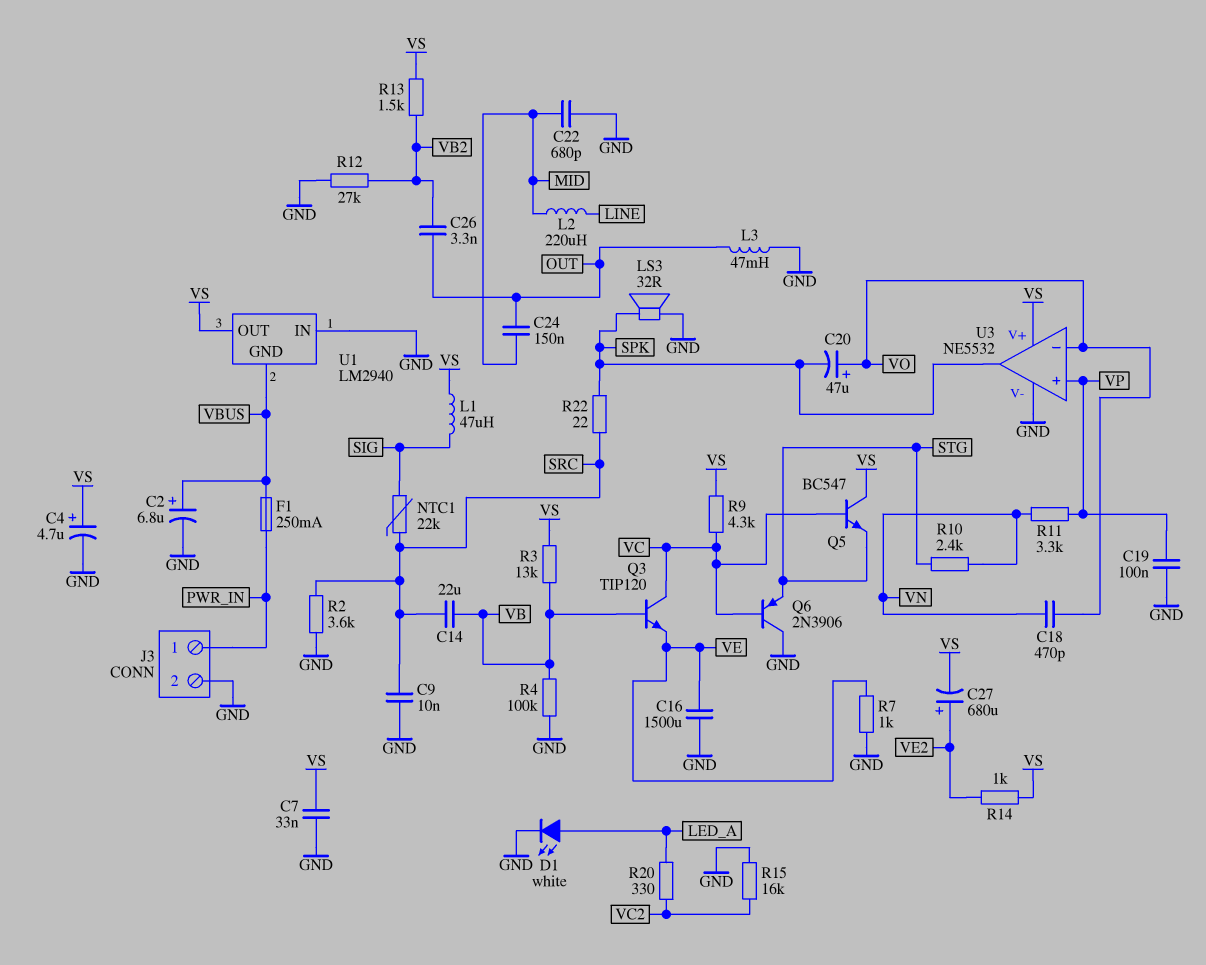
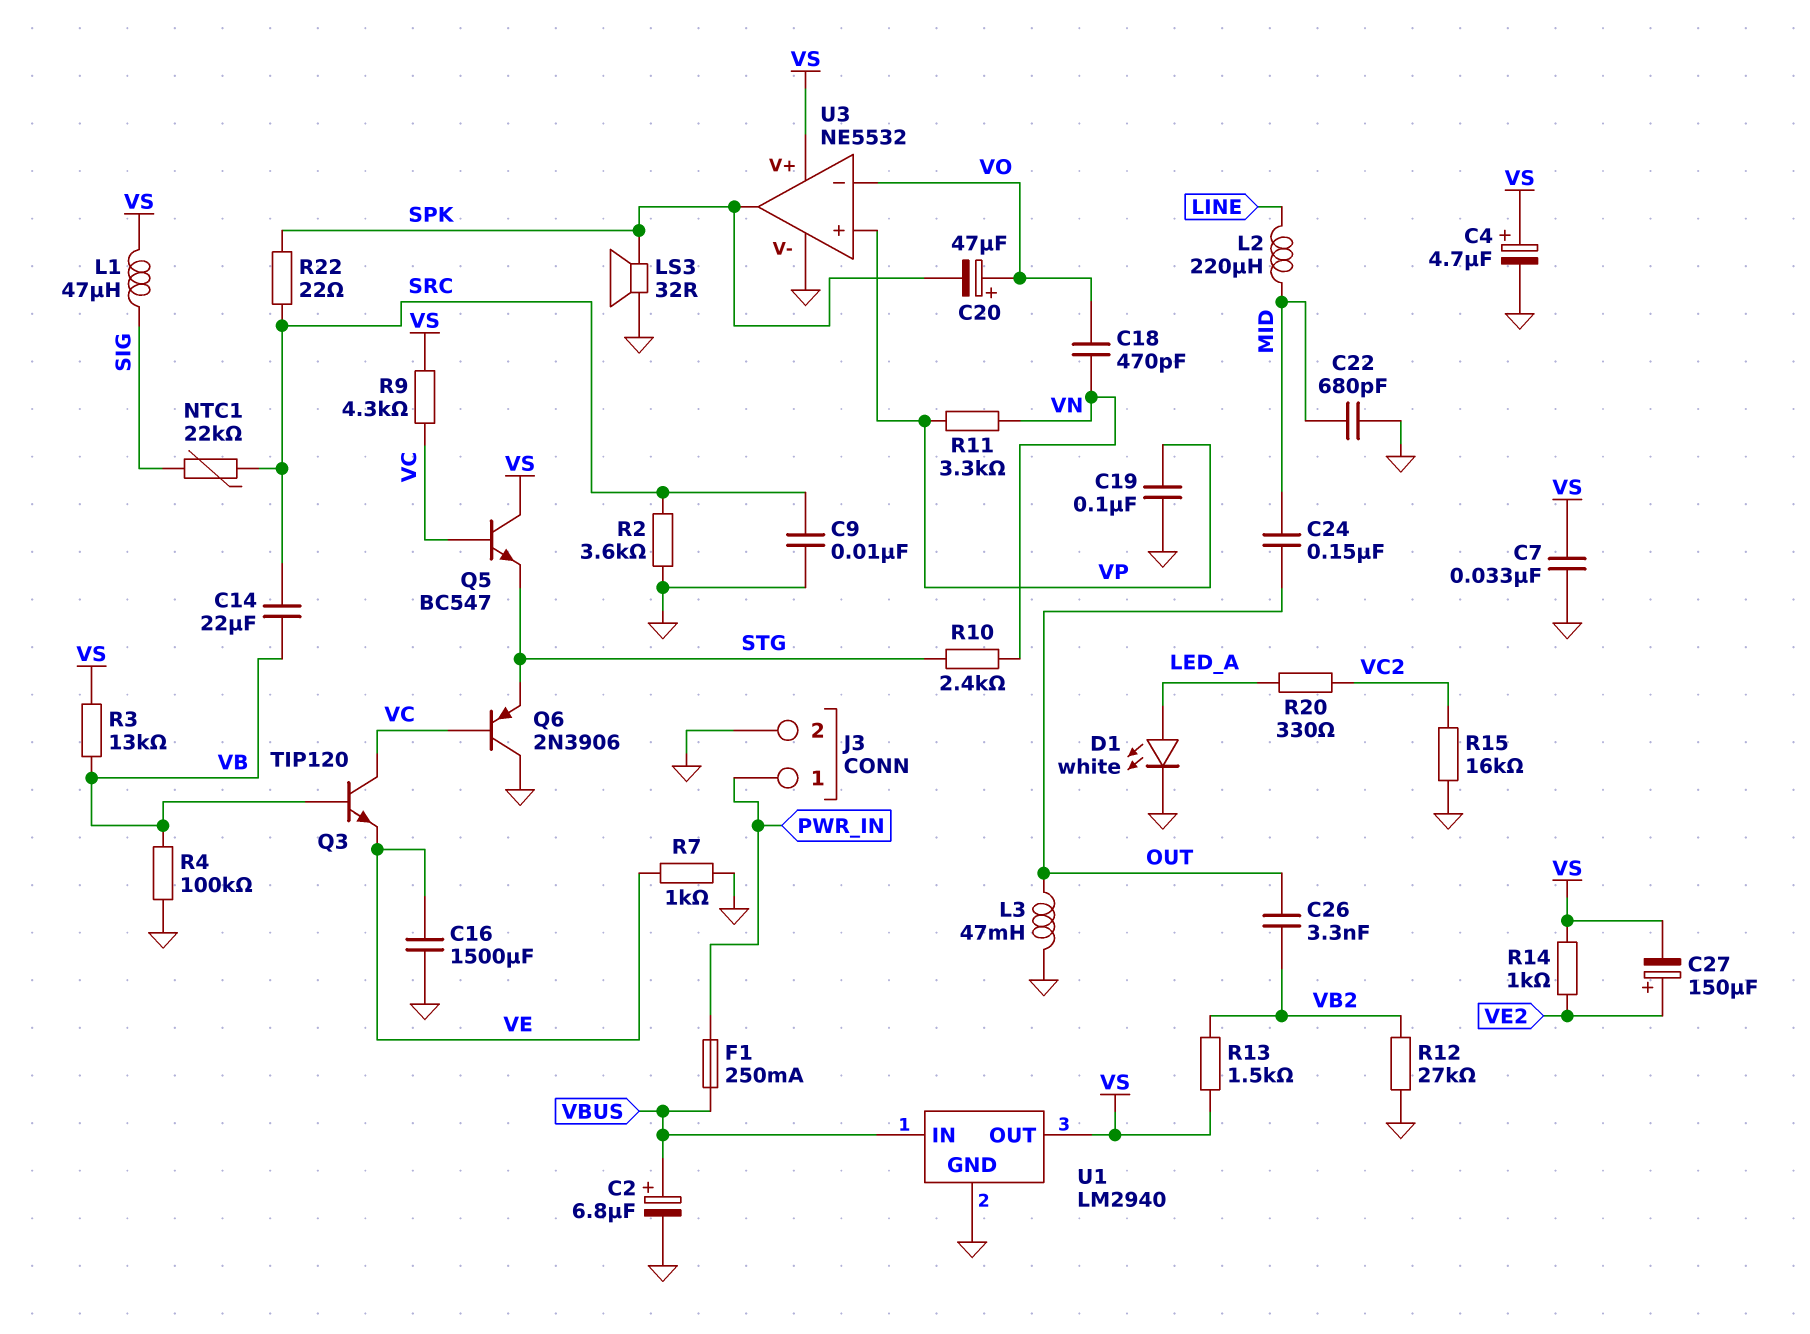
C27: 680uF (plus VE2, minus VS) -> 150uF (plus VE2, minus VS)
U1 pin GND: VBUS -> GND
U1 pin IN: GND -> VBUS

